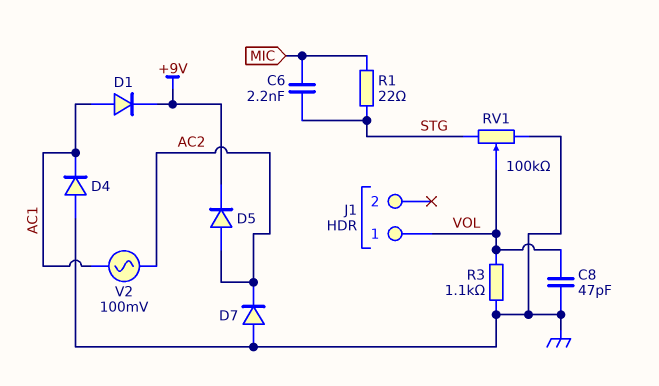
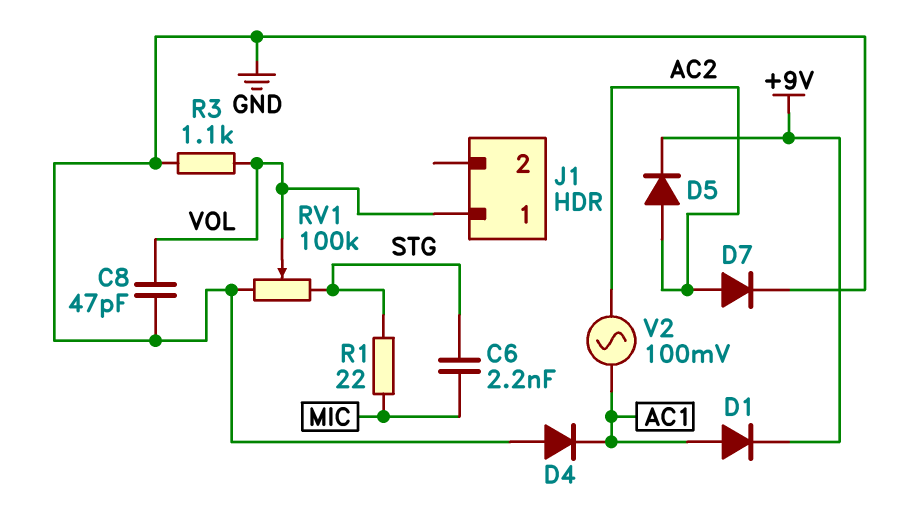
D7: diode (A GND, K AC2) -> diode (A AC2, K GND)

